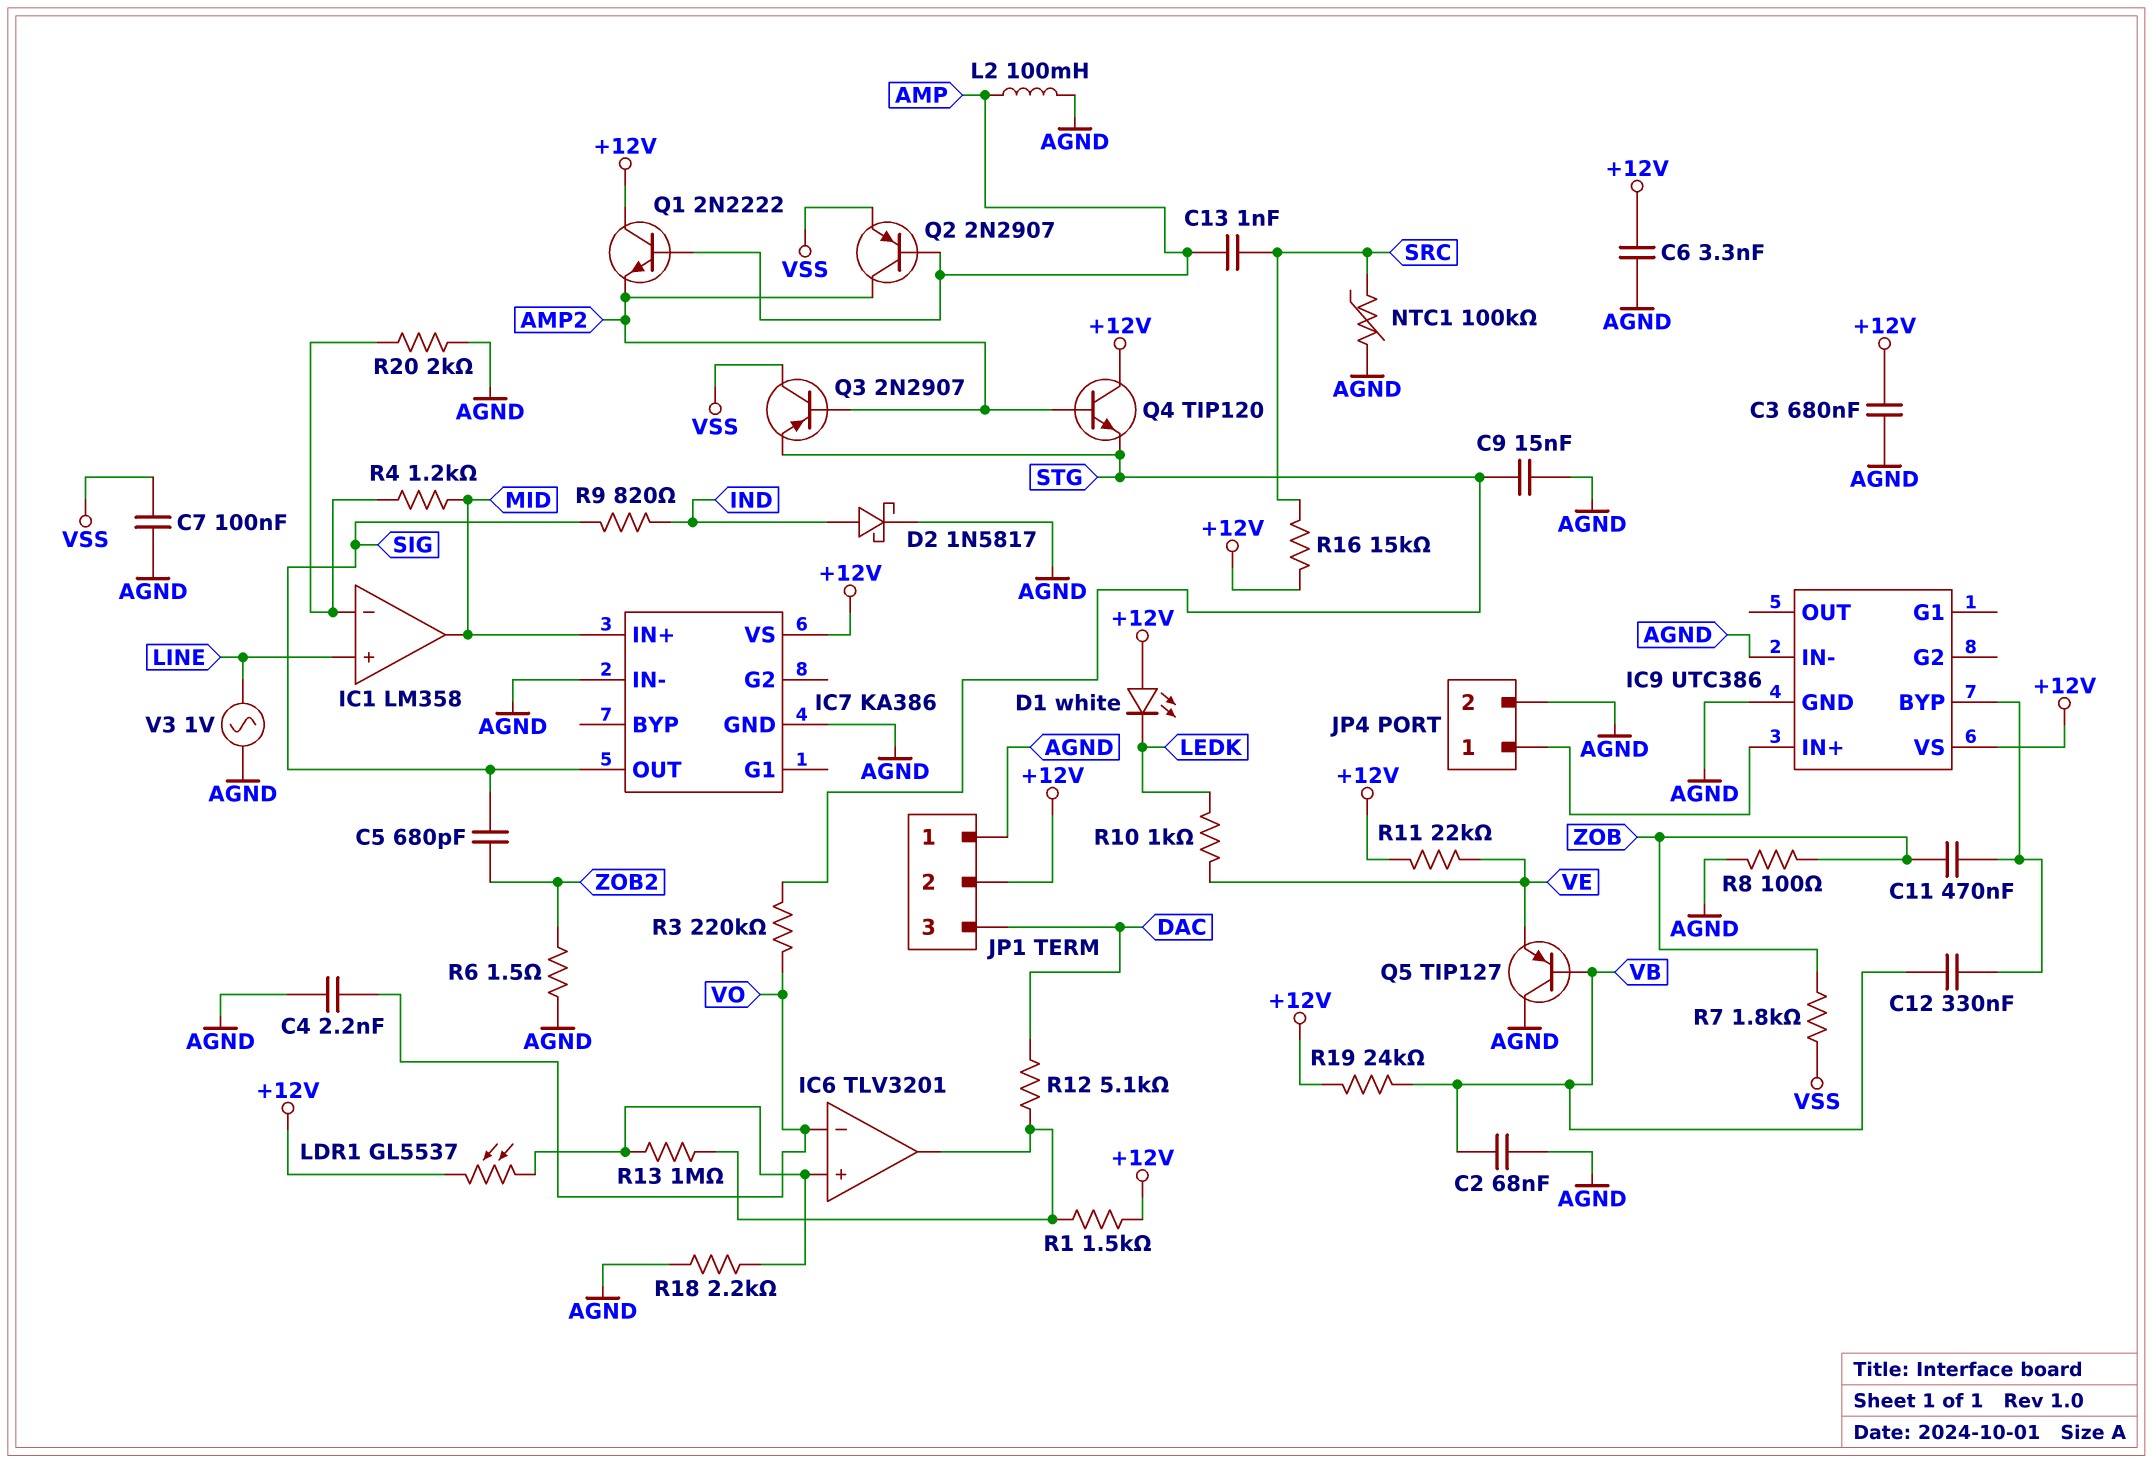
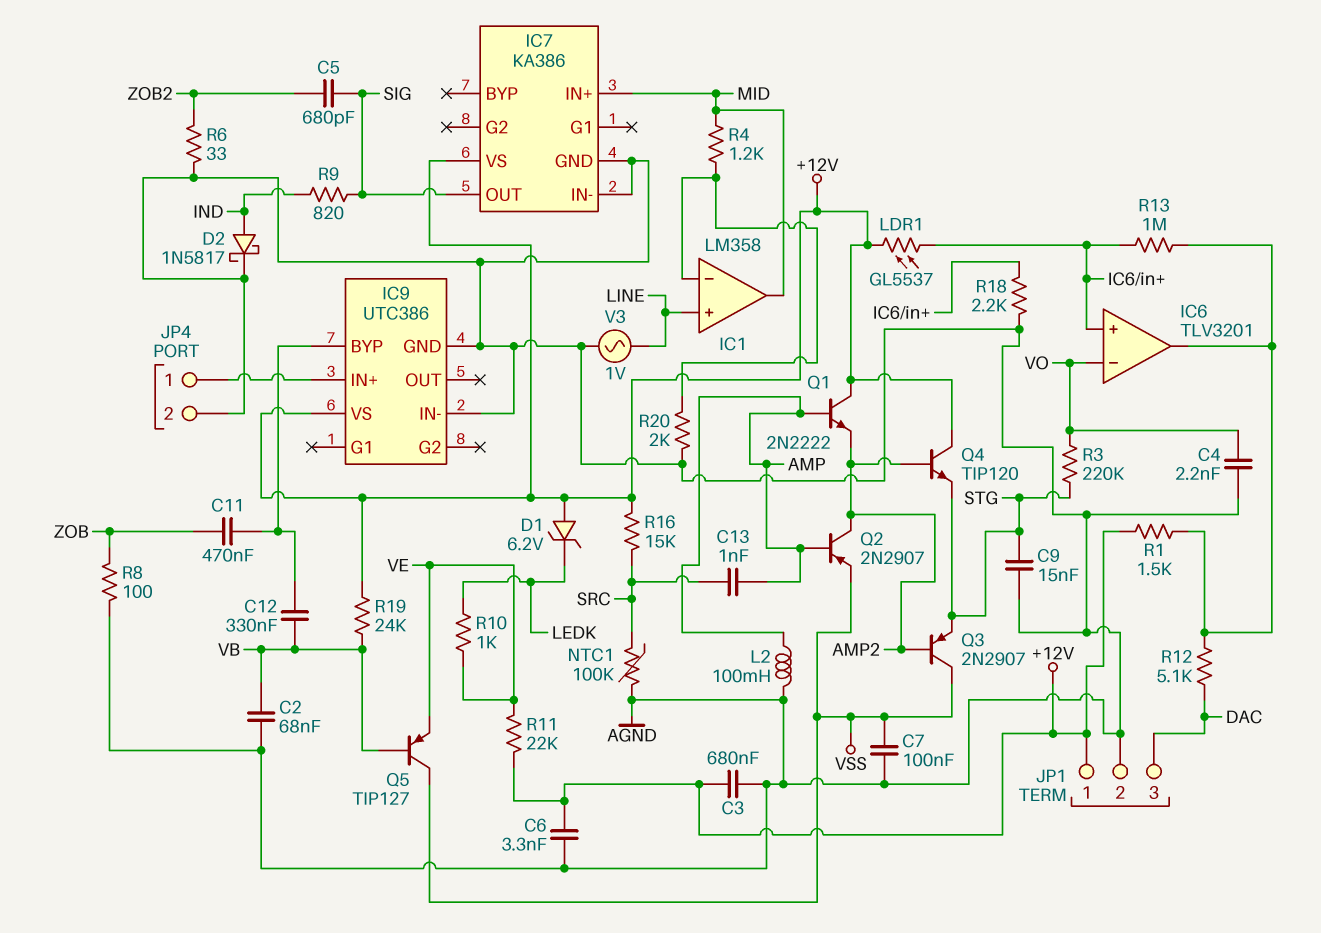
D1: LED white (A +12V, K LEDK) -> zener 6.2V (A +12V, K LEDK)
JP1 pin 1: AGND -> +12V
JP1 pin 2: +12V -> AGND
Q5: PNP TIP127 (B VB, C AGND, E VE) -> PNP TIP127 (B VB, C VSS, E VE)
R6: 1.5 (AGND, ZOB2) -> 33 (AGND, ZOB2)
R7: 1.8k (VSS, ZOB) -> none

